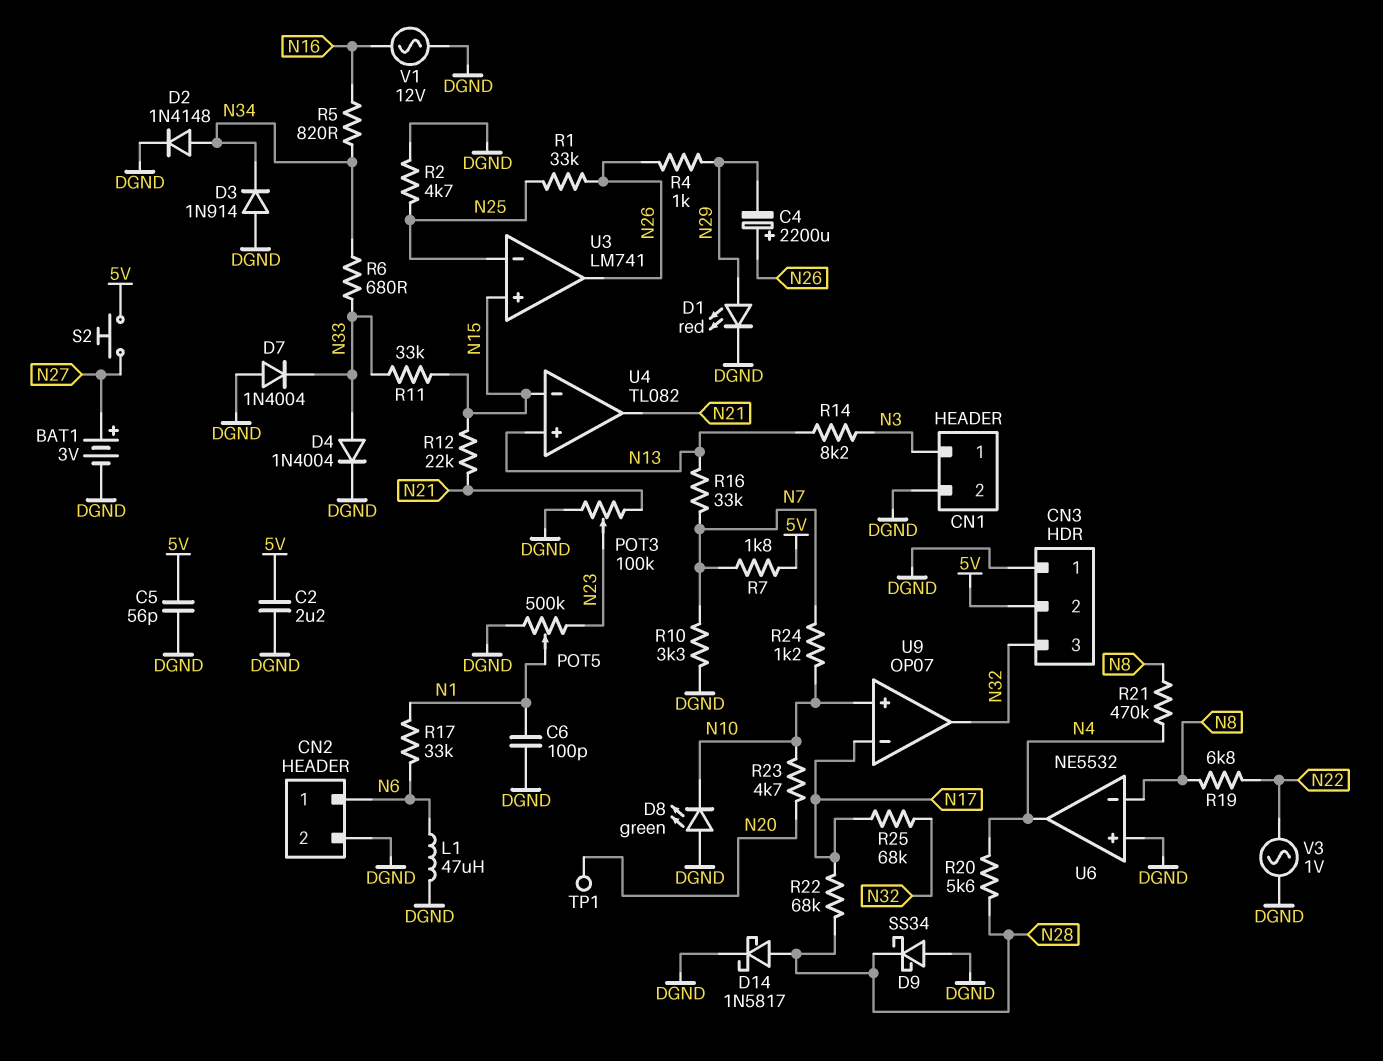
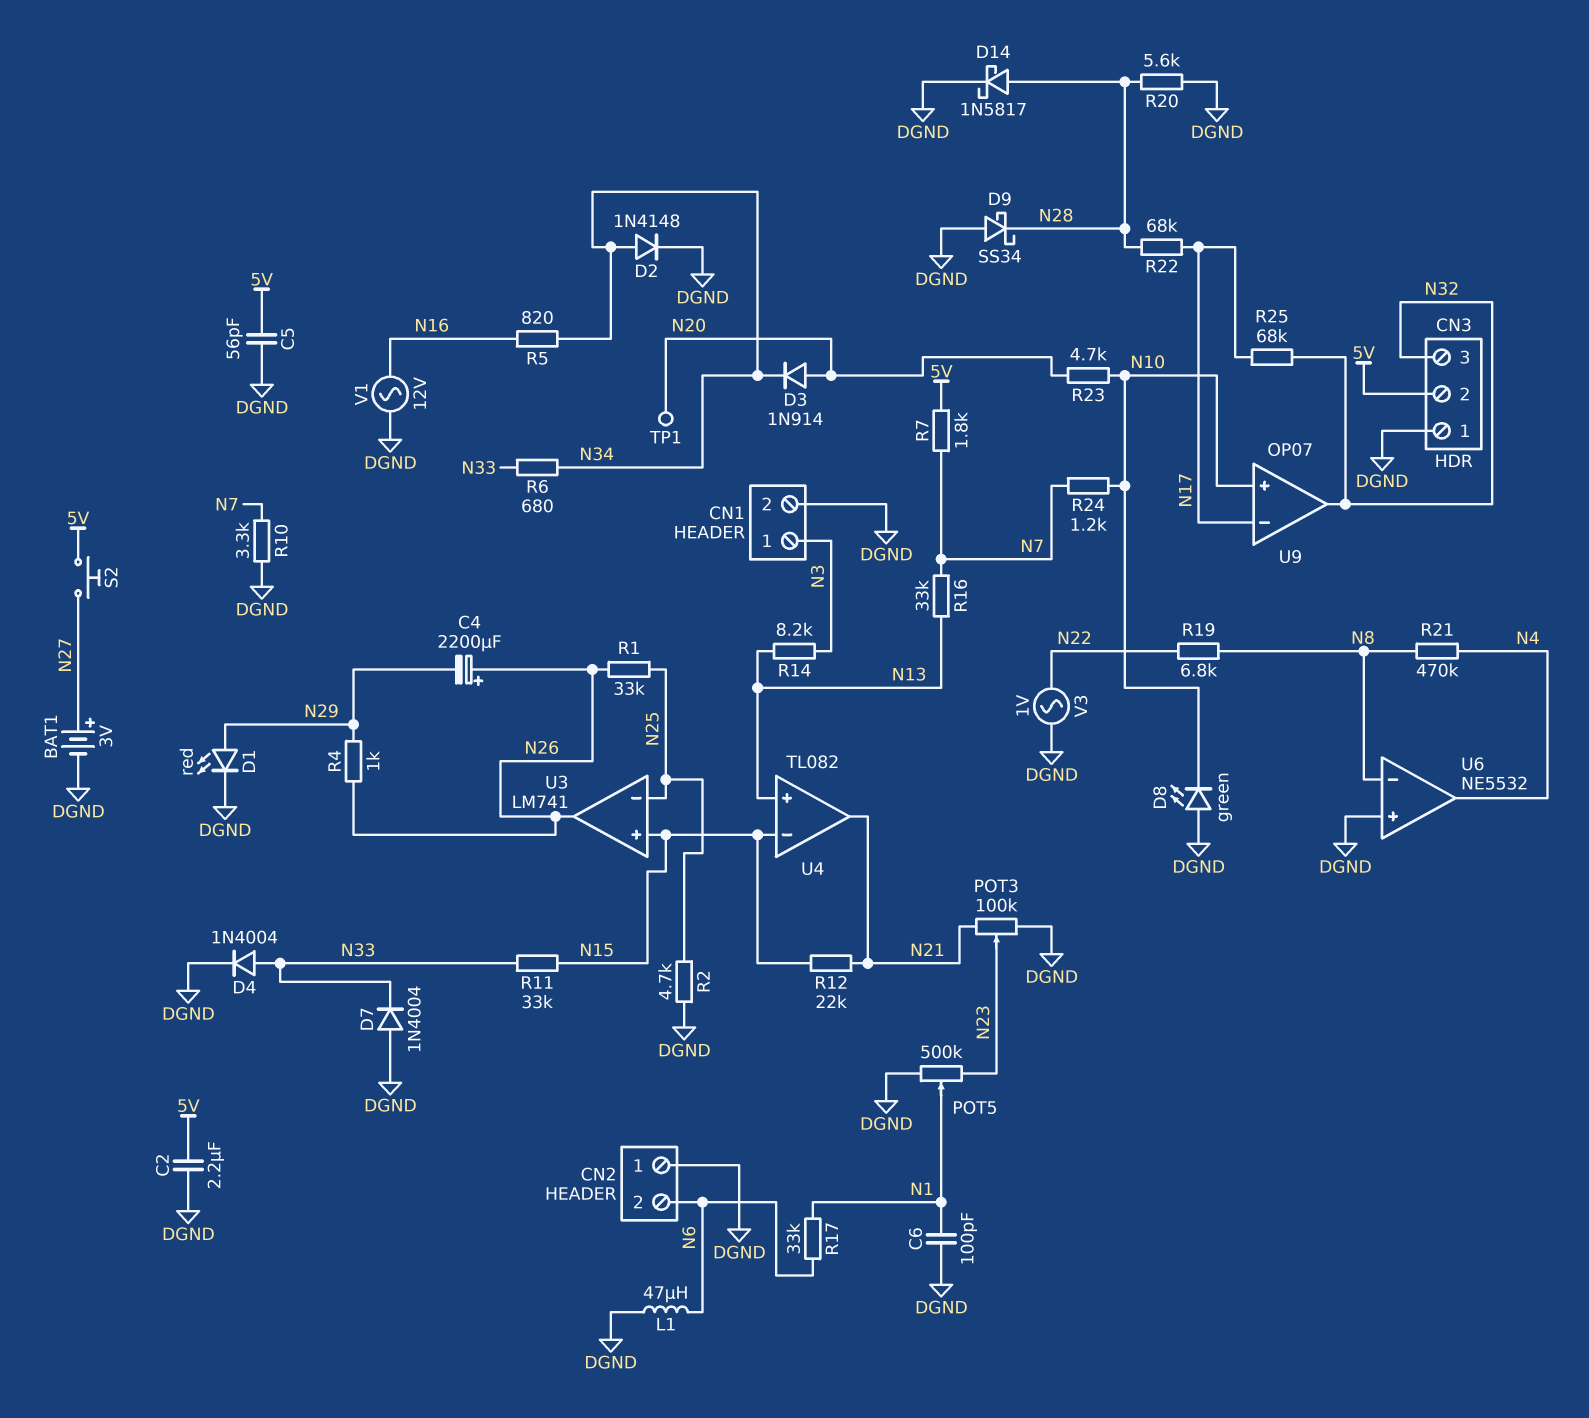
CN2 pin 1: N6 -> DGND
CN2 pin 2: DGND -> N6
D3: diode 1N914 (A DGND, K N34) -> diode 1N914 (A N20, K N34)
R20: 5.6k (N4, N28) -> 5.6k (DGND, N28)

